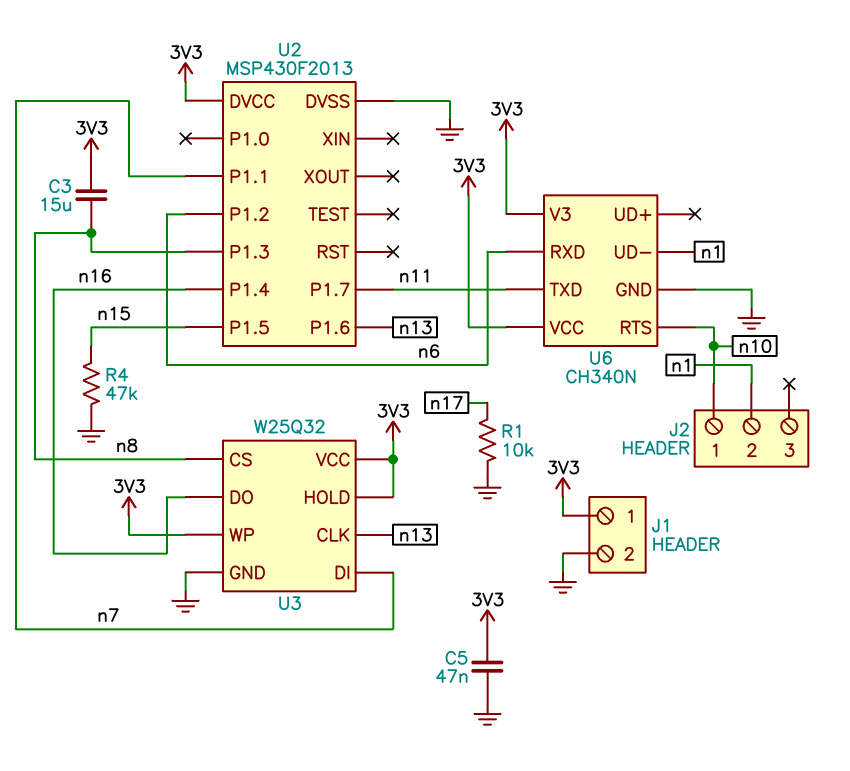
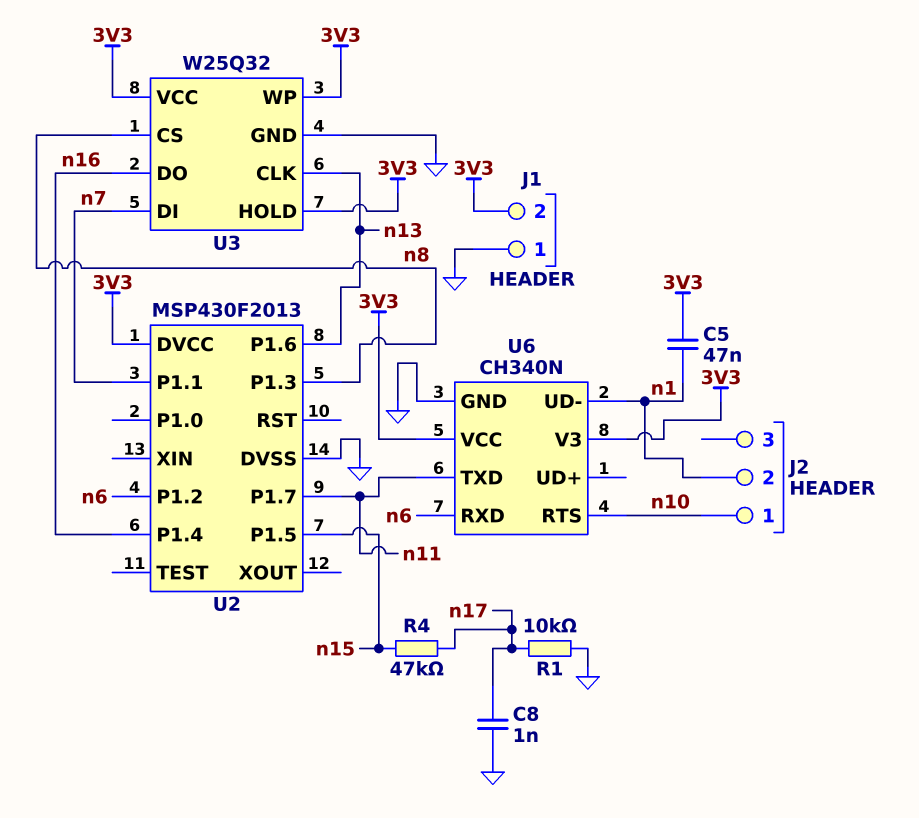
C3: 15uF (3V3, n8) -> none
C5: 47nF (3V3, GND) -> 47nF (3V3, n1)
C8: none -> 1nF (GND, n17)
J1 pin 1: 3V3 -> GND
J1 pin 2: GND -> 3V3
R4: 47k (GND, n15) -> 47k (n15, n17)

